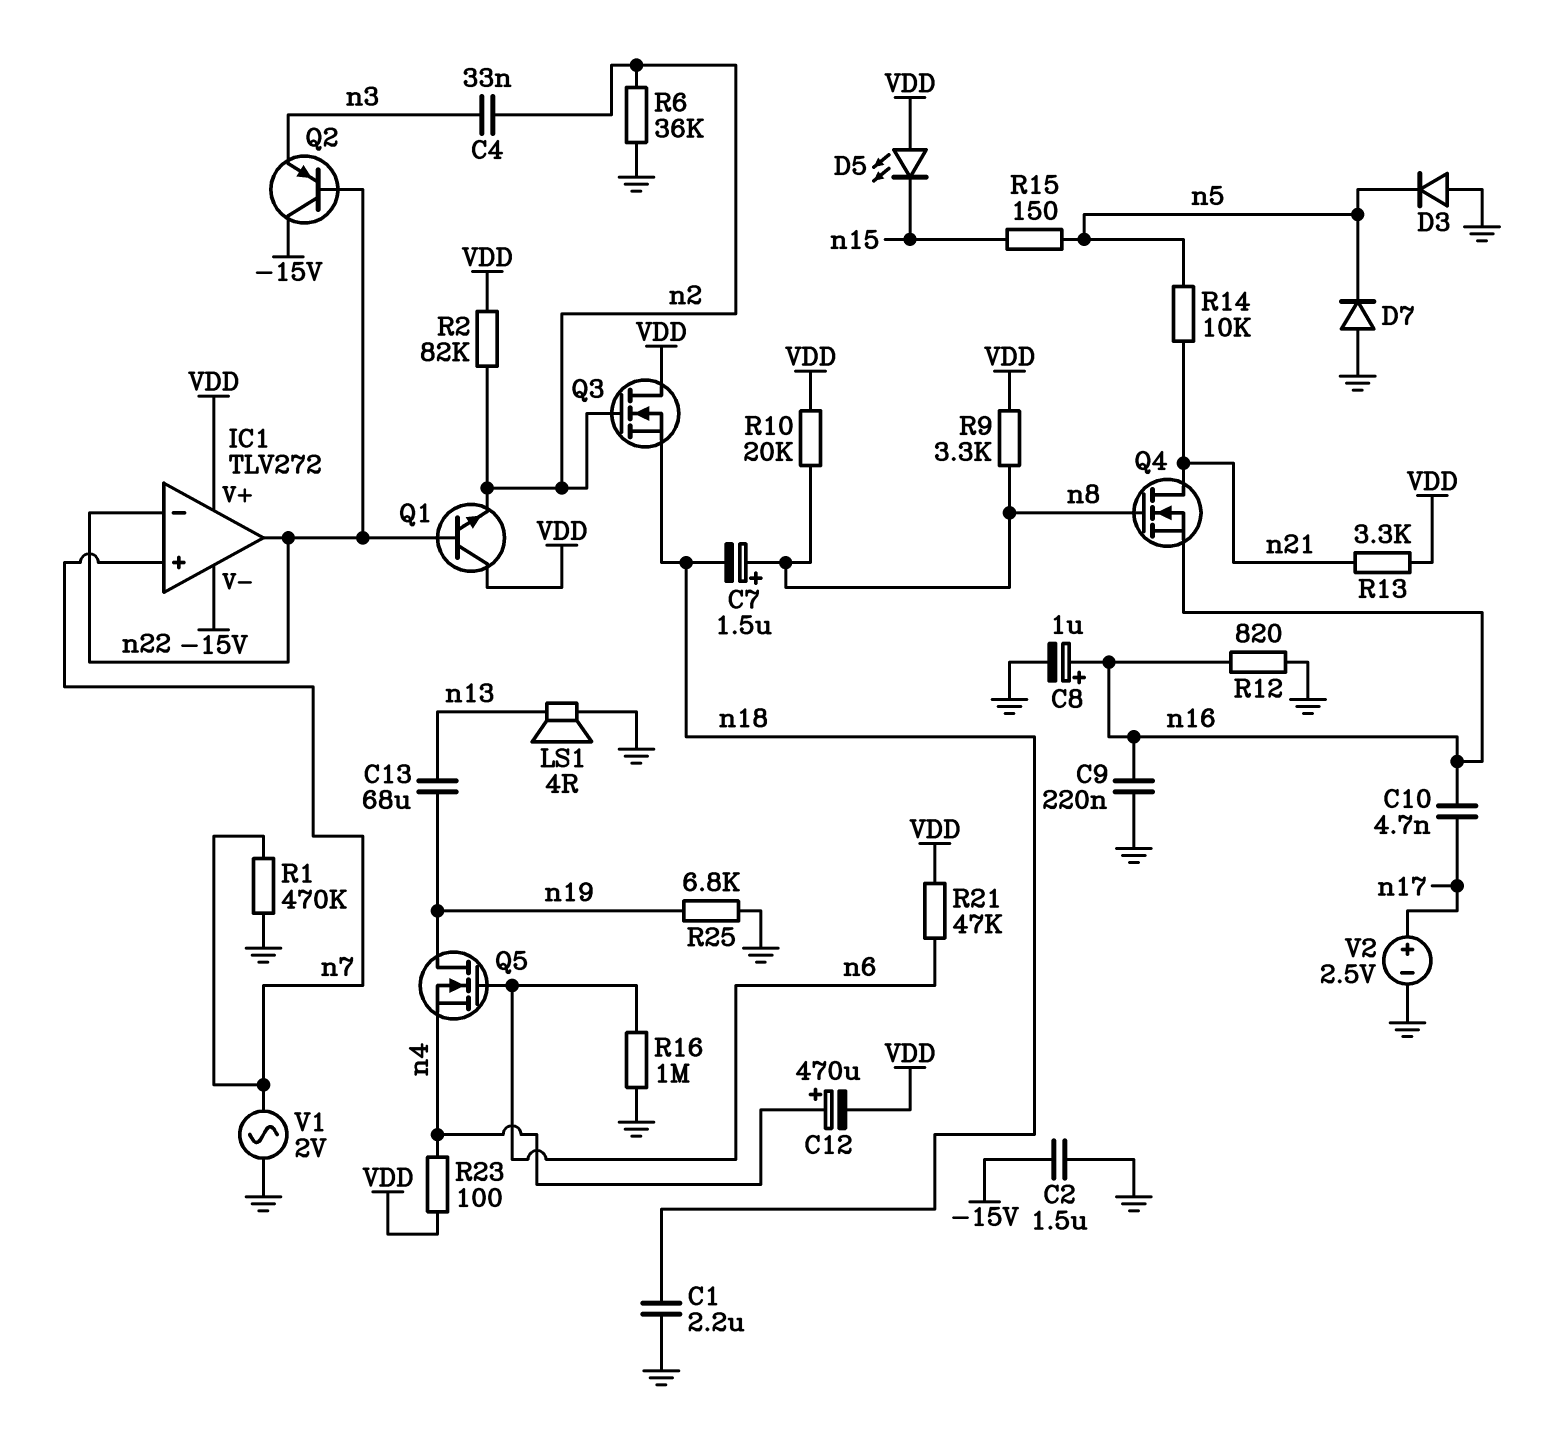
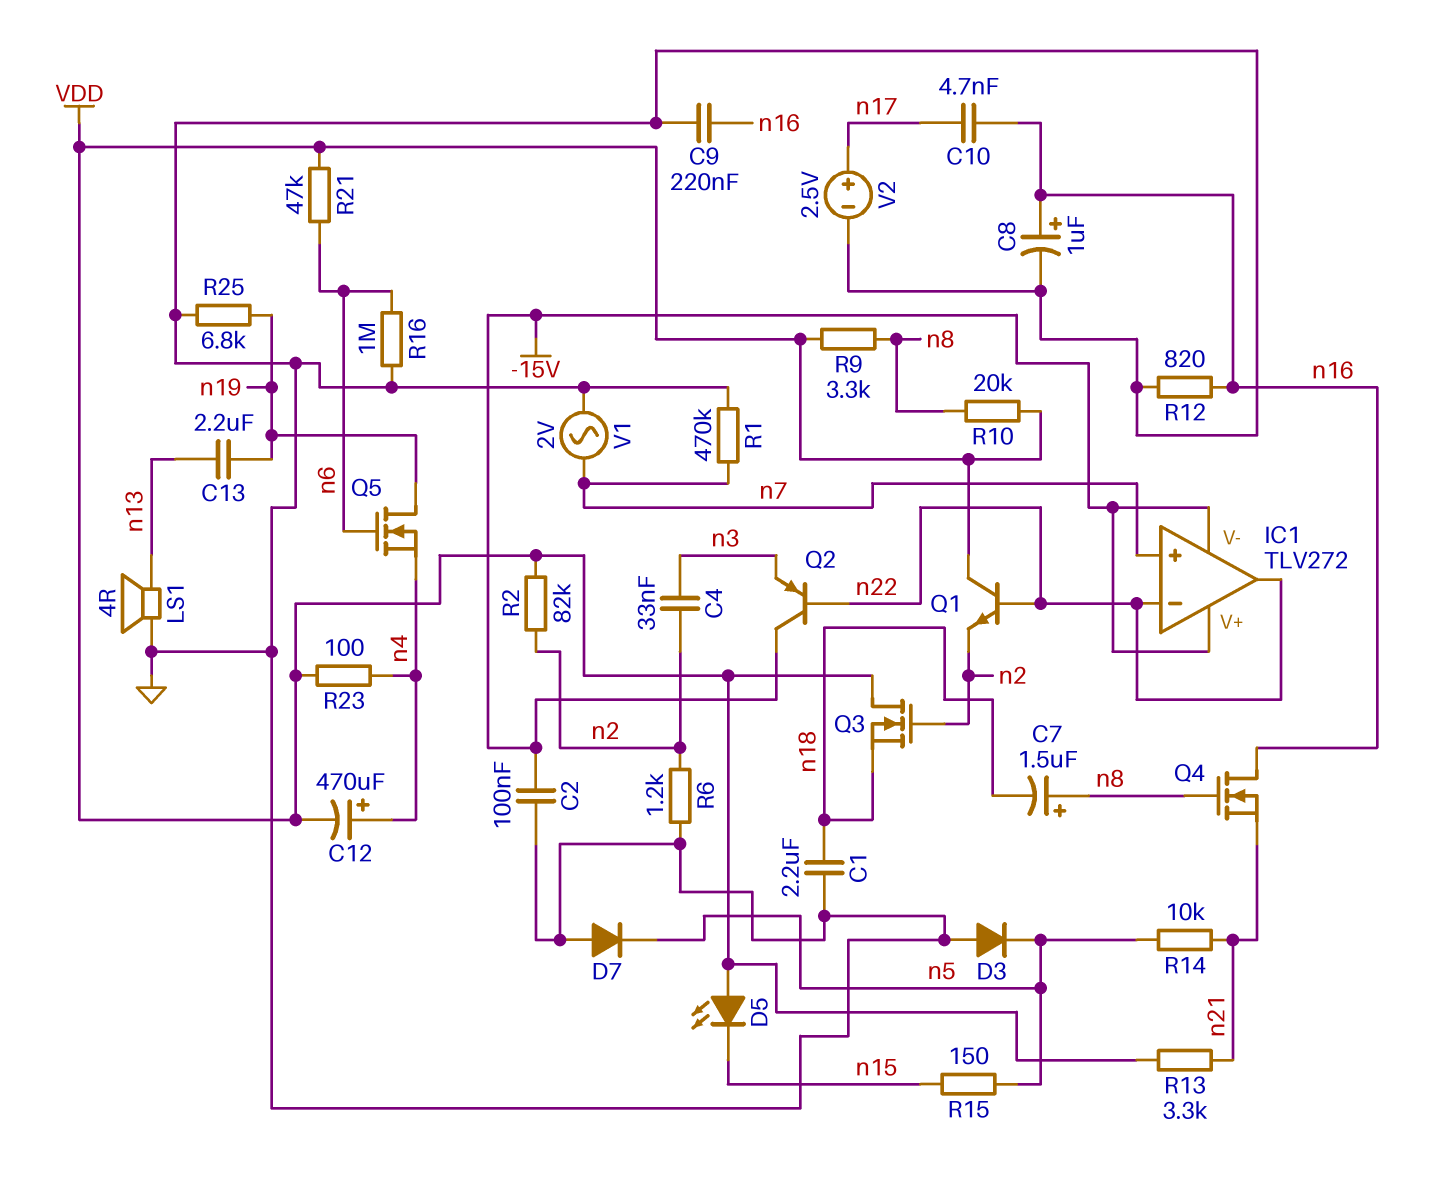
C2: 1.5uF (-15V, GND) -> 100nF (-15V, GND)
C13: 68uF (n13, n19) -> 2.2uF (n13, n19)
IC1 pin V+: VDD -> -15V
Q4: NMOS (G n8, D n21, S n16) -> NMOS (G n8, D n16, S n21)
R6: 36k (GND, n2) -> 1.2k (GND, n2)

